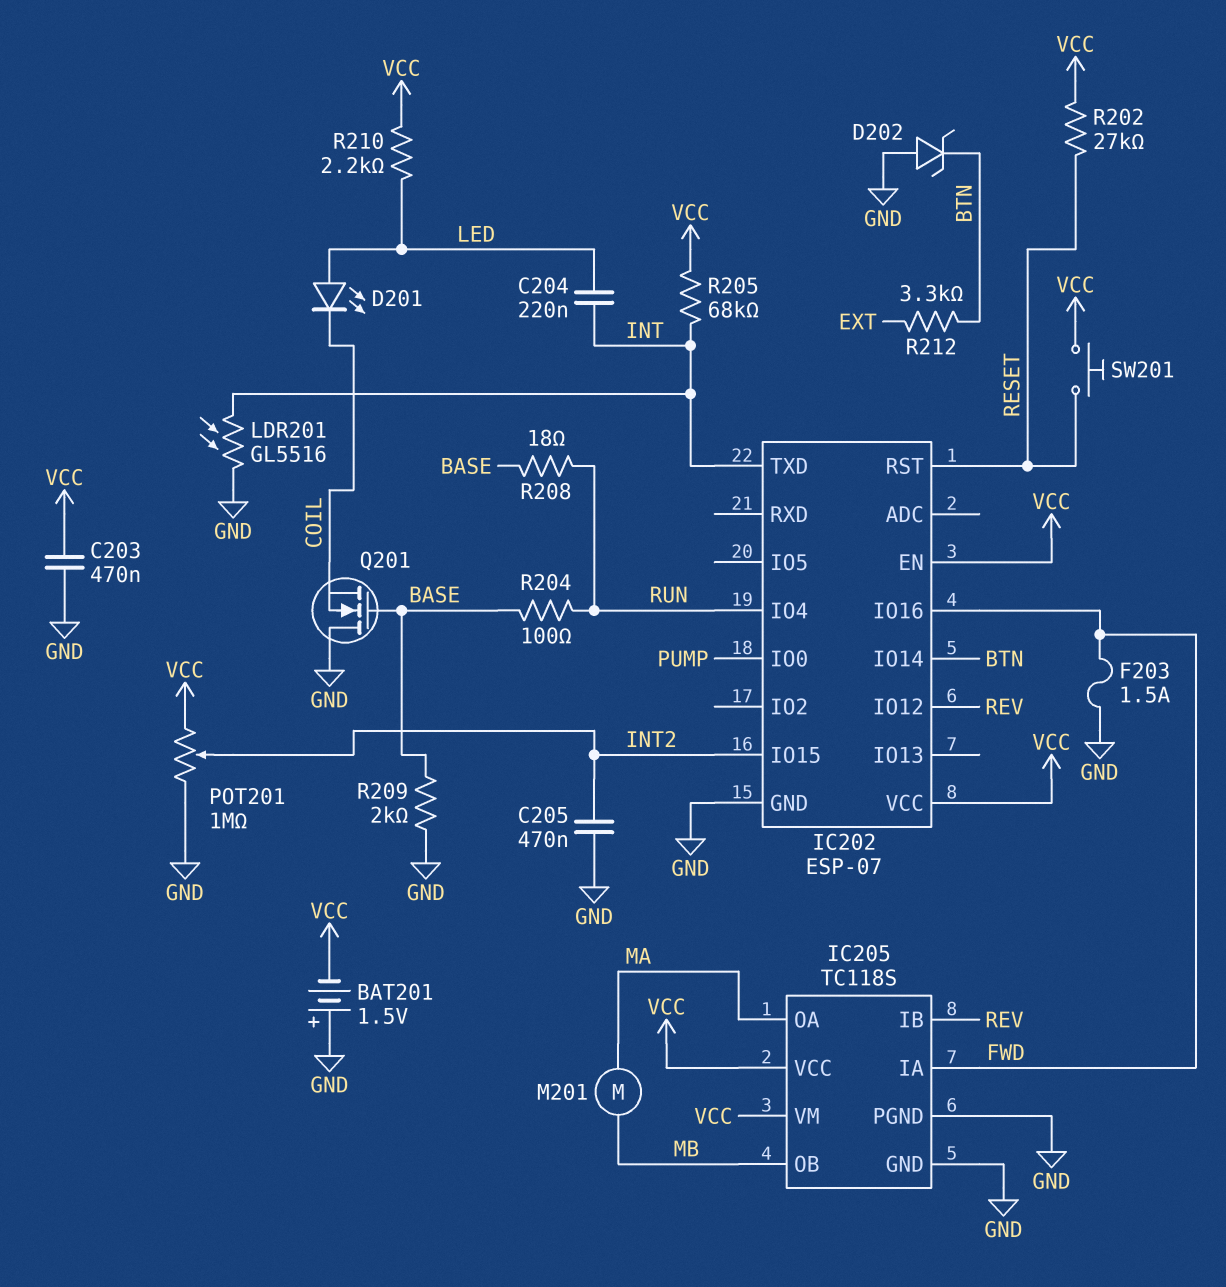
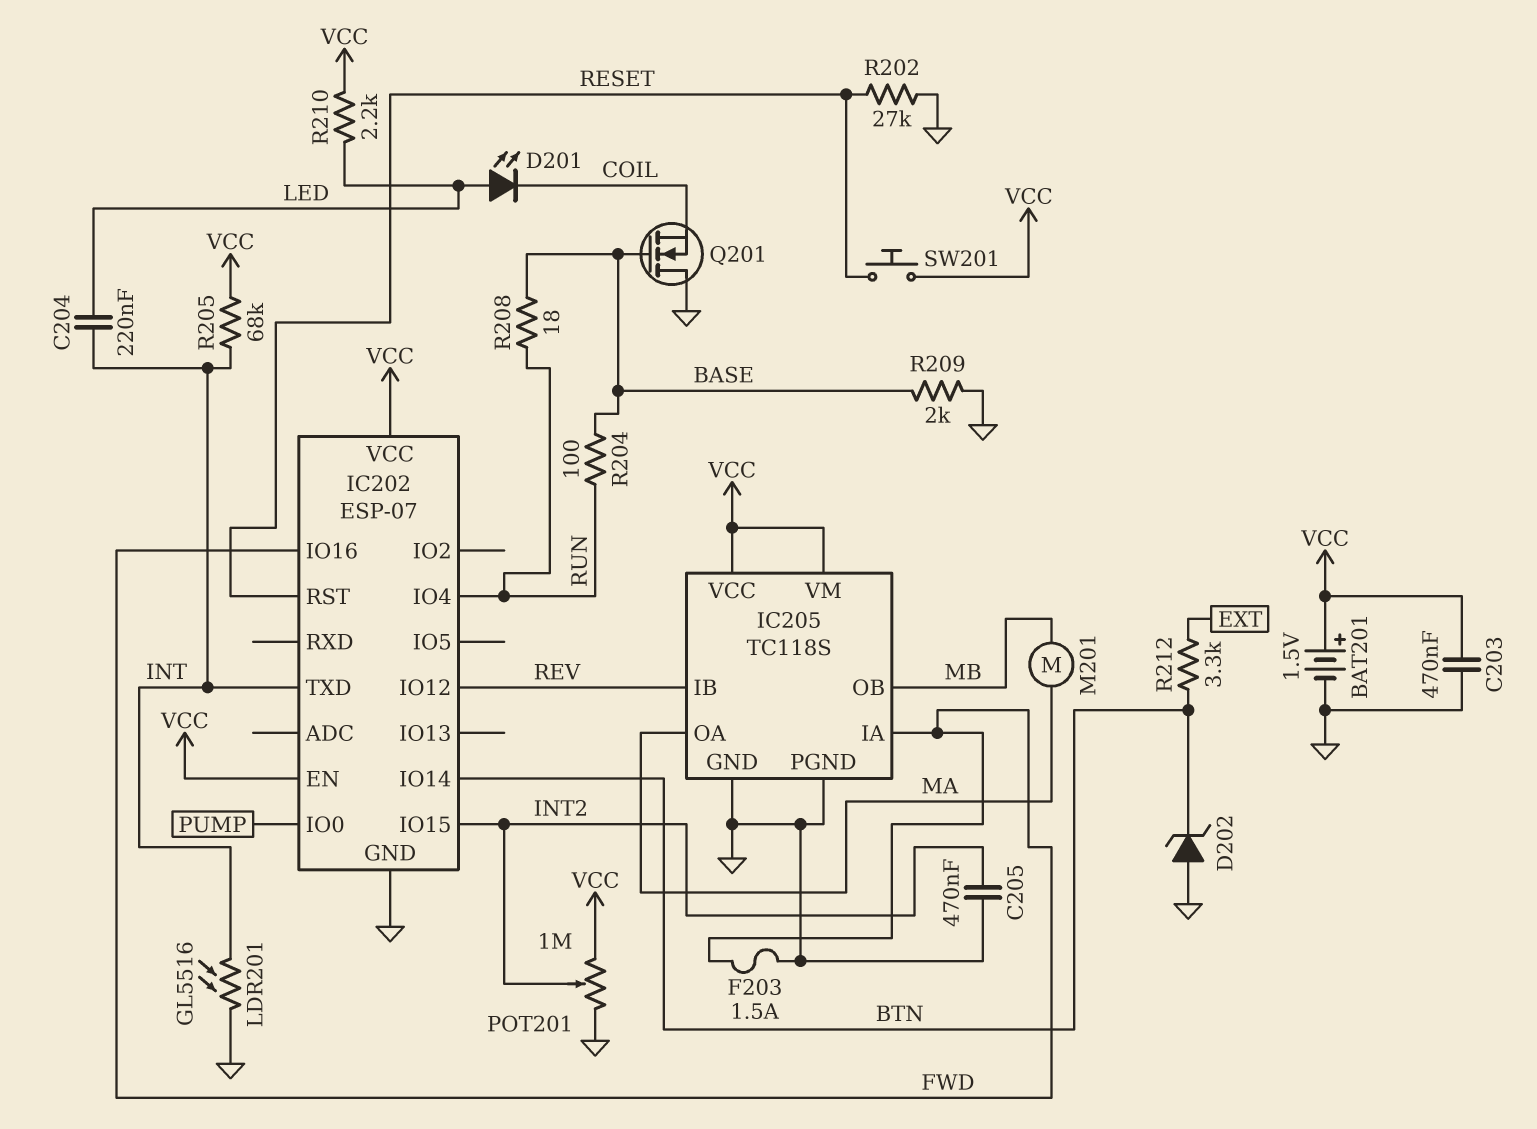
BAT201: 1.5V (plus GND, minus VCC) -> 1.5V (plus VCC, minus GND)
R202: 27k (RESET, VCC) -> 27k (GND, RESET)

